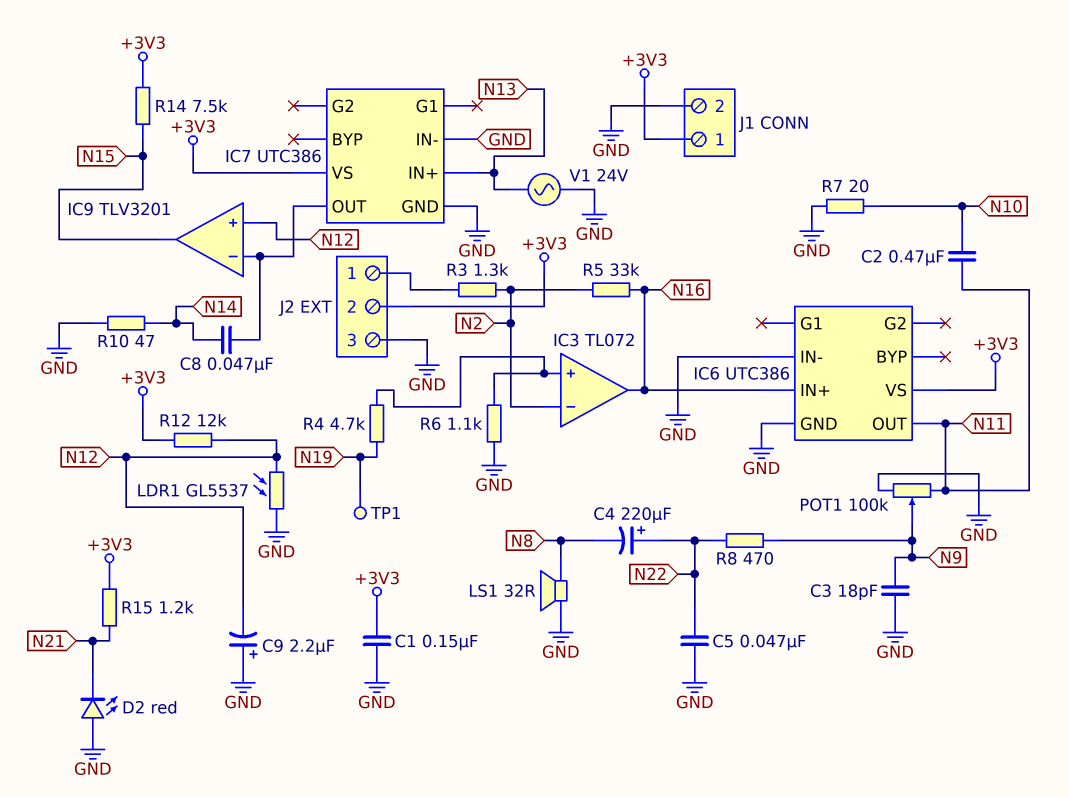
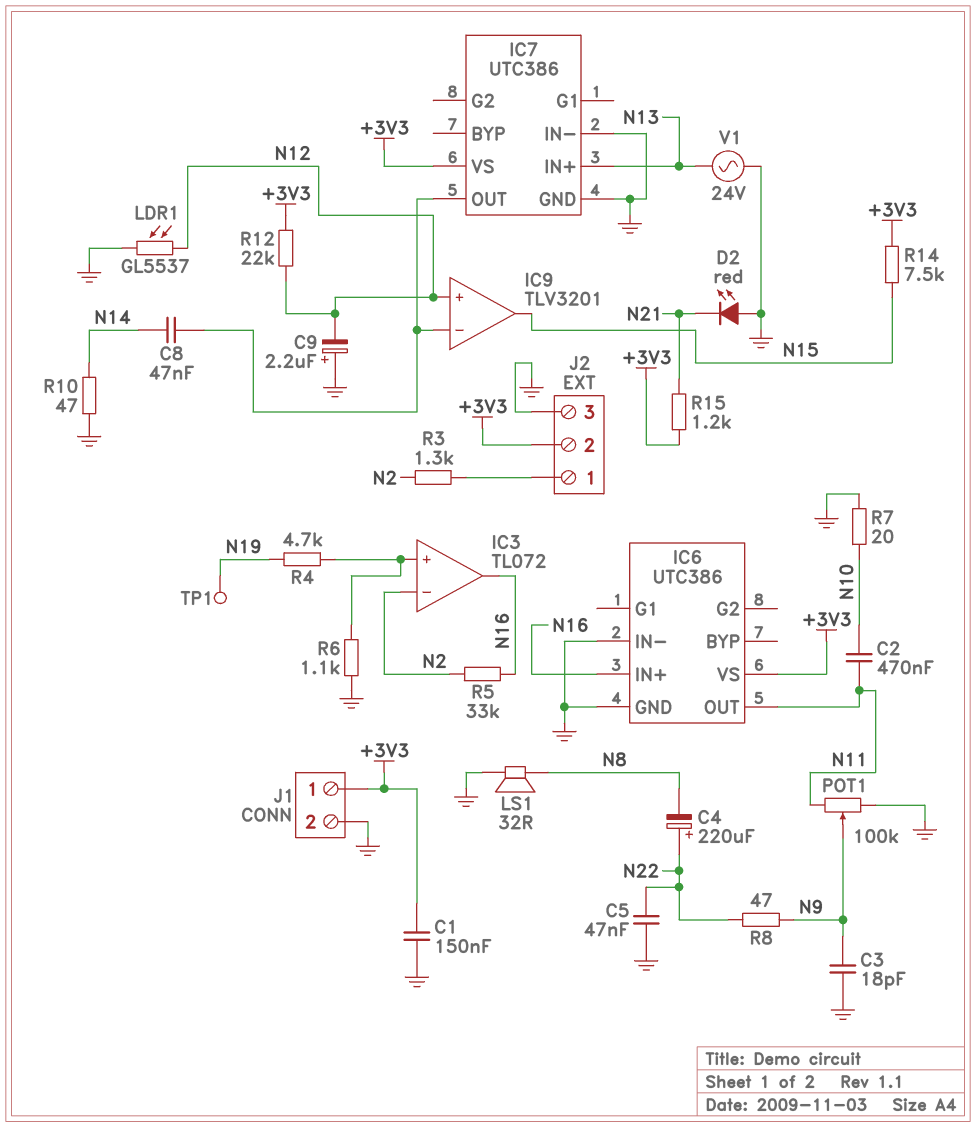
R8: 470 (N9, N22) -> 47 (N9, N22)
R12: 12k (+3V3, N12) -> 22k (+3V3, N12)

